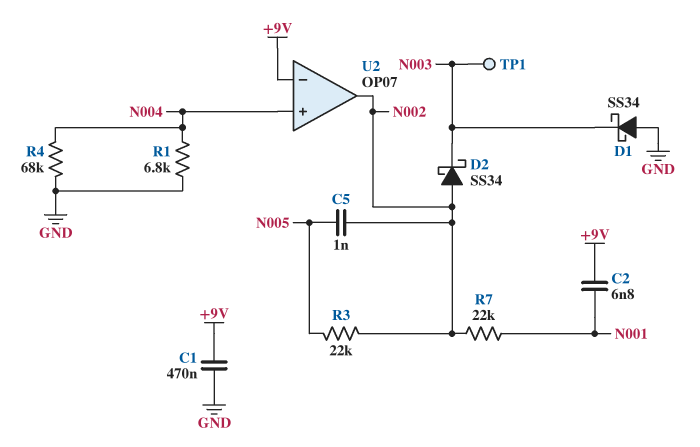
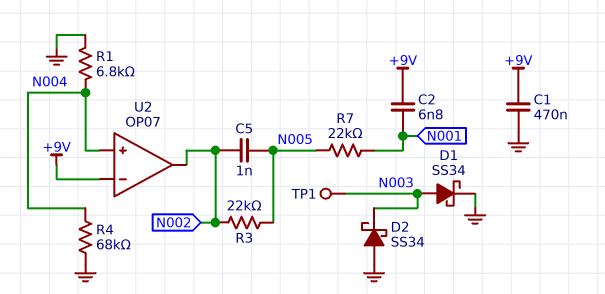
D1: schottky SS34 (A GND, K N003) -> schottky SS34 (A N003, K GND)
D2: schottky SS34 (A N002, K N003) -> schottky SS34 (A GND, K N003)
R7: 22k (N001, N002) -> 22k (N001, N005)

